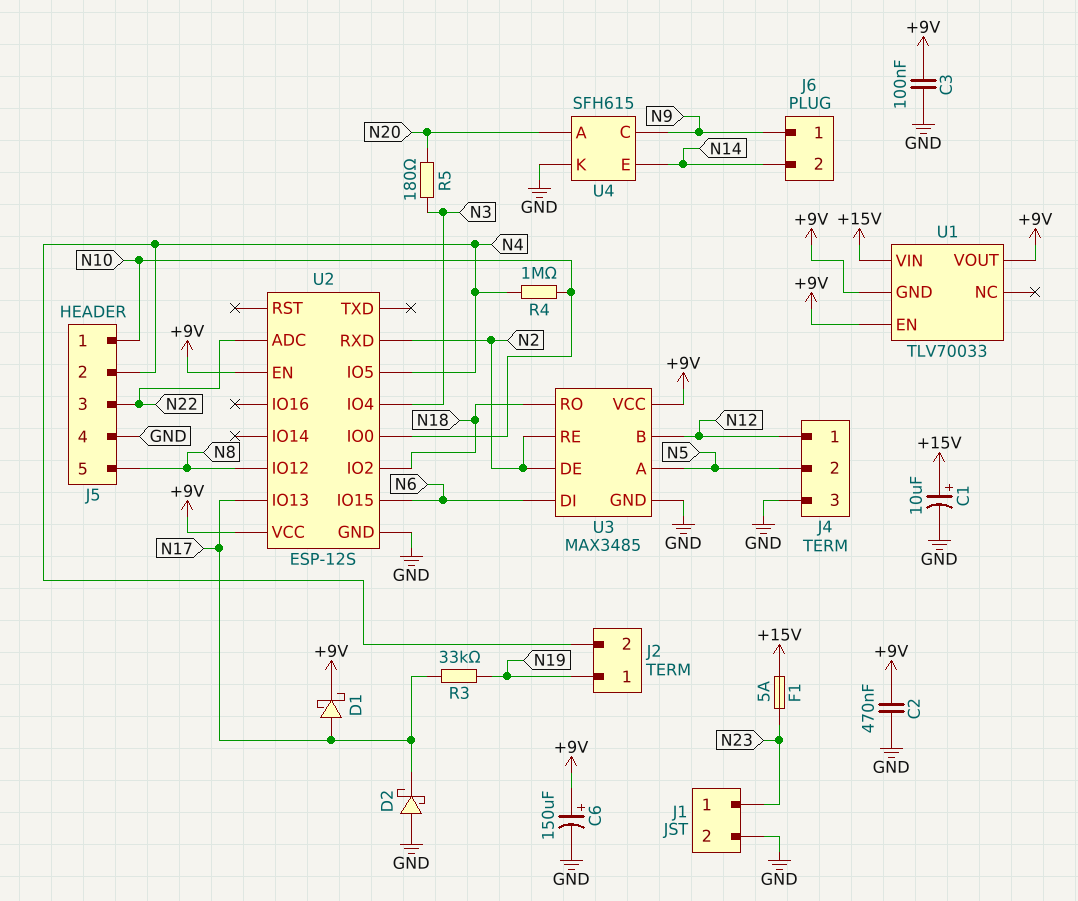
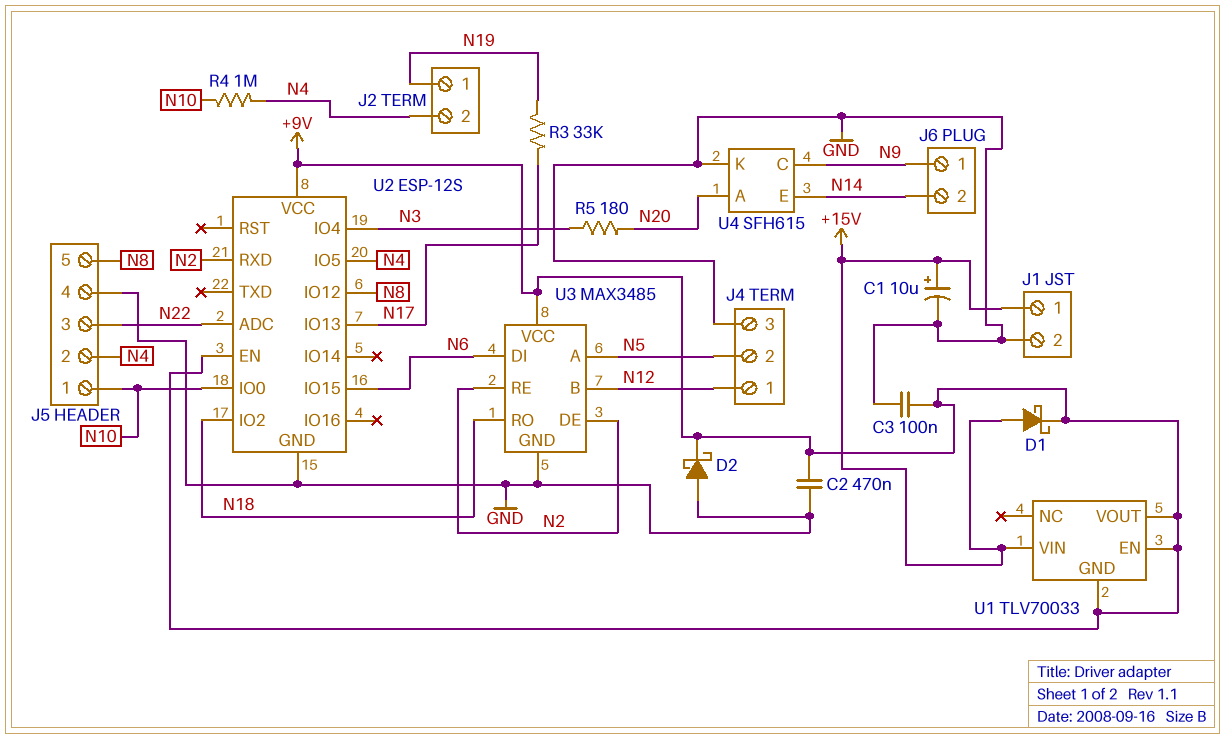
C6: 150uF (plus +9V, minus GND) -> none
D1: schottky (A N17, K +9V) -> schottky (A +15V, K +9V)
D2: schottky (A GND, K N17) -> schottky (A GND, K +9V)
F1: 5A (+15V, N23) -> none
J1 pin 1: N23 -> +15V

